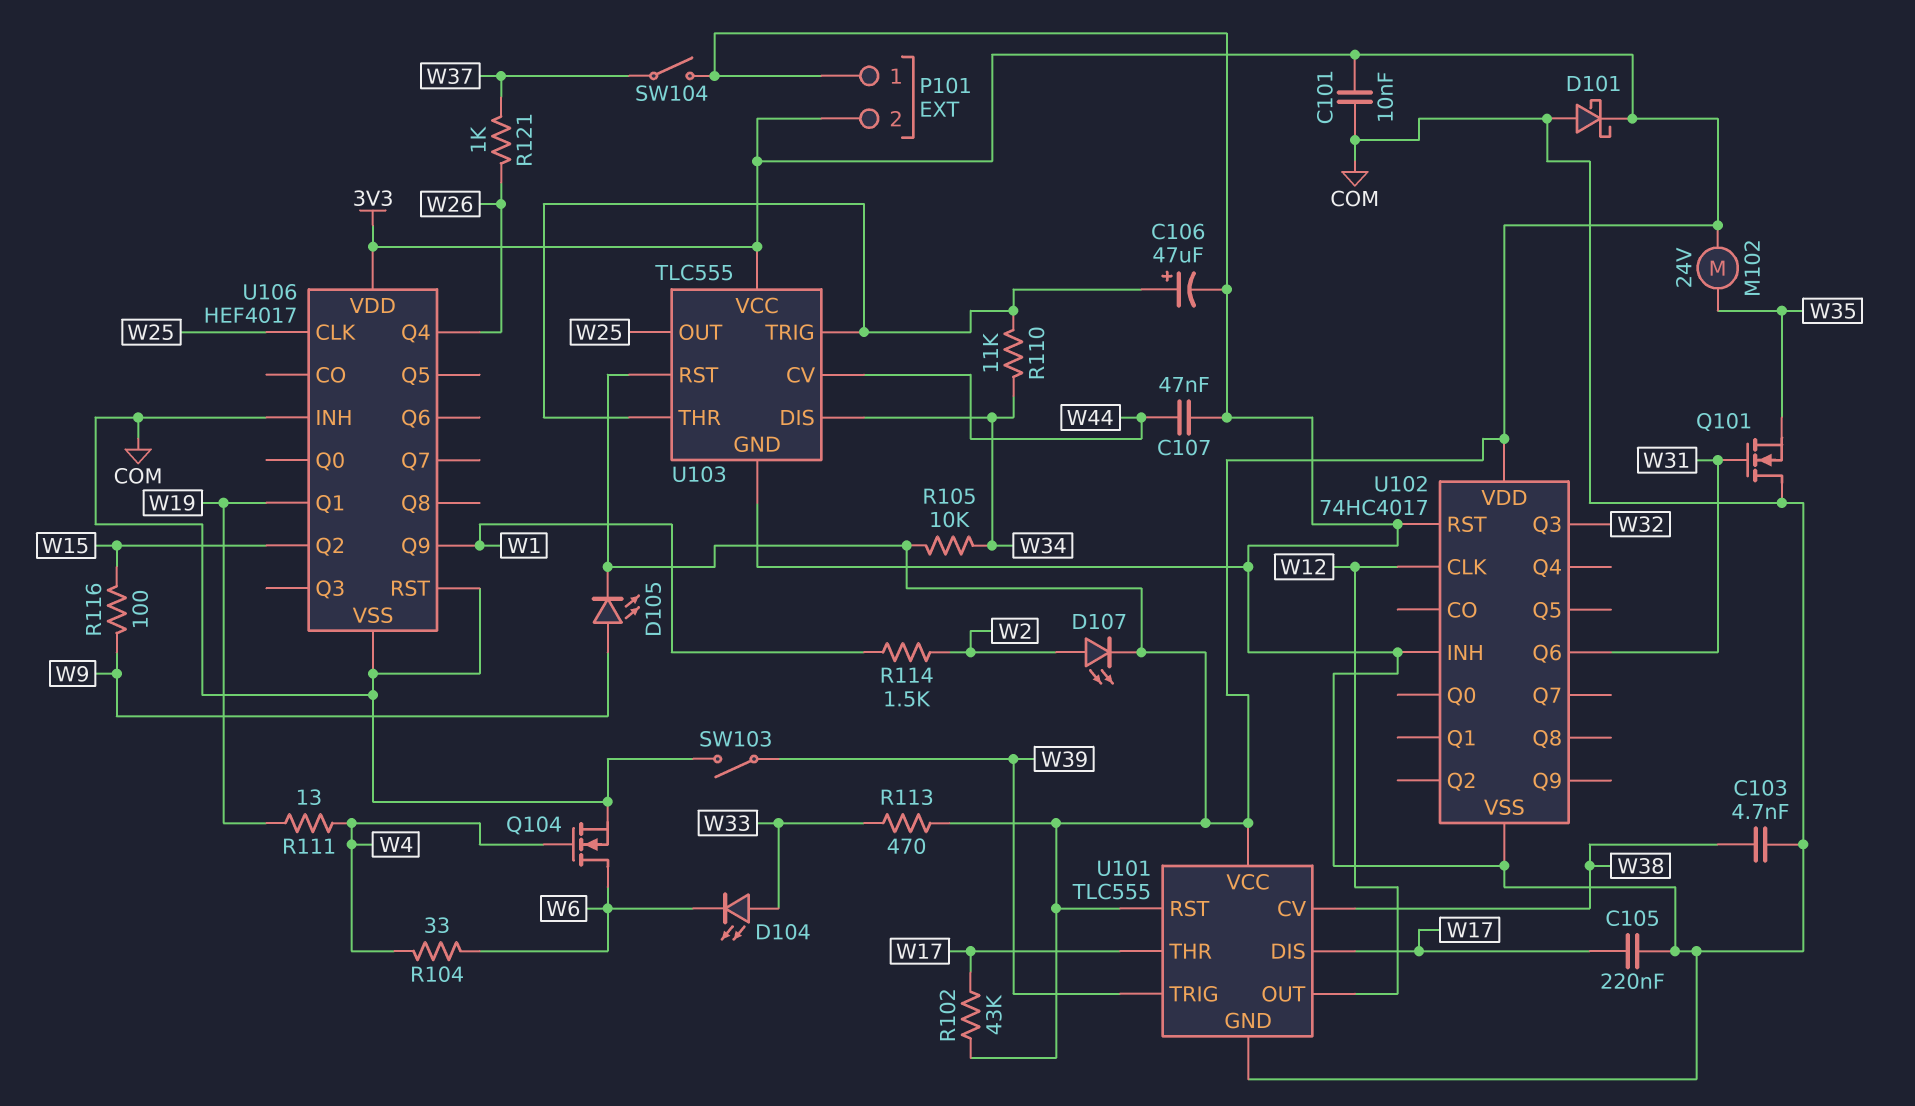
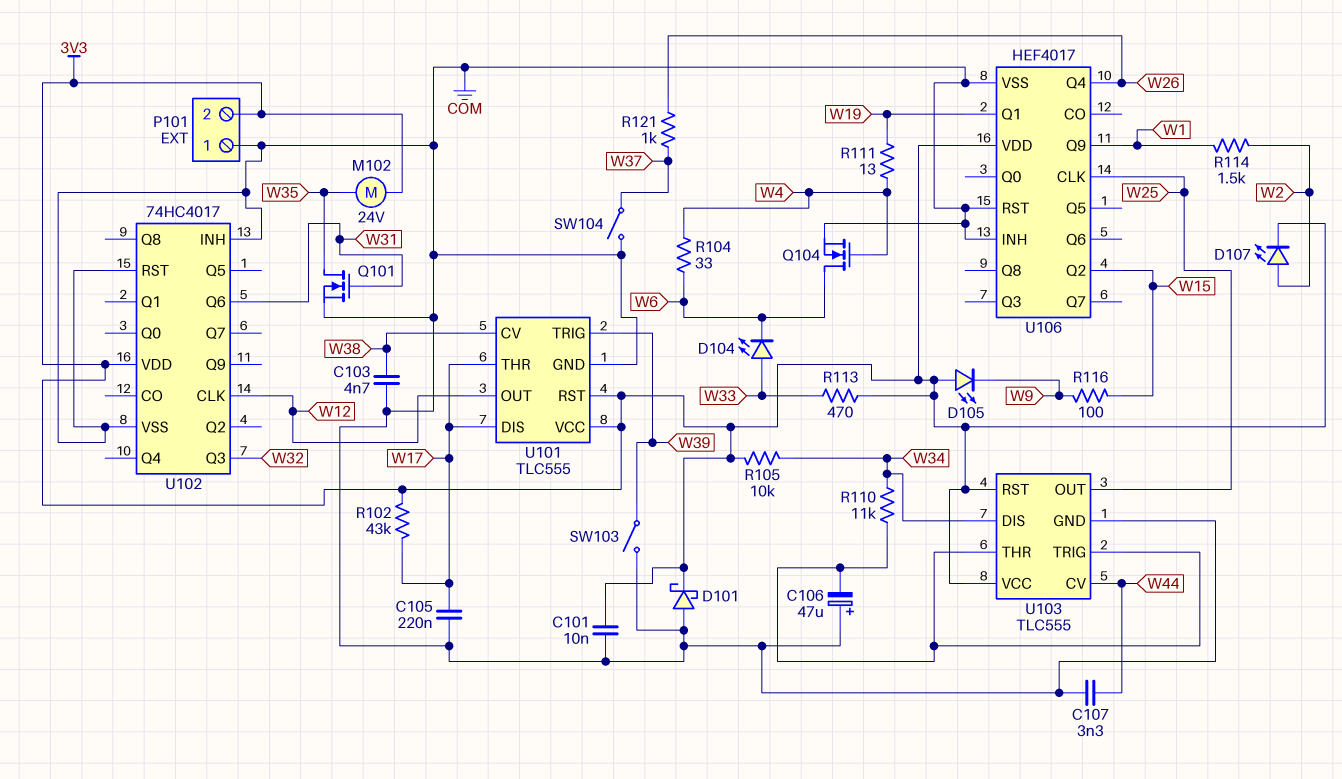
C106: 47uF (plus U103/THR, minus COM) -> 47uF (plus COM, minus U103/THR)
C107: 47nF (COM, W44) -> 3.3nF (COM, W44)
D105: LED (A W9, K 3V3) -> LED (A 3V3, K W9)
Q101: NMOS (G W31, D COM, S W35) -> NMOS (G W31, D W35, S COM)

